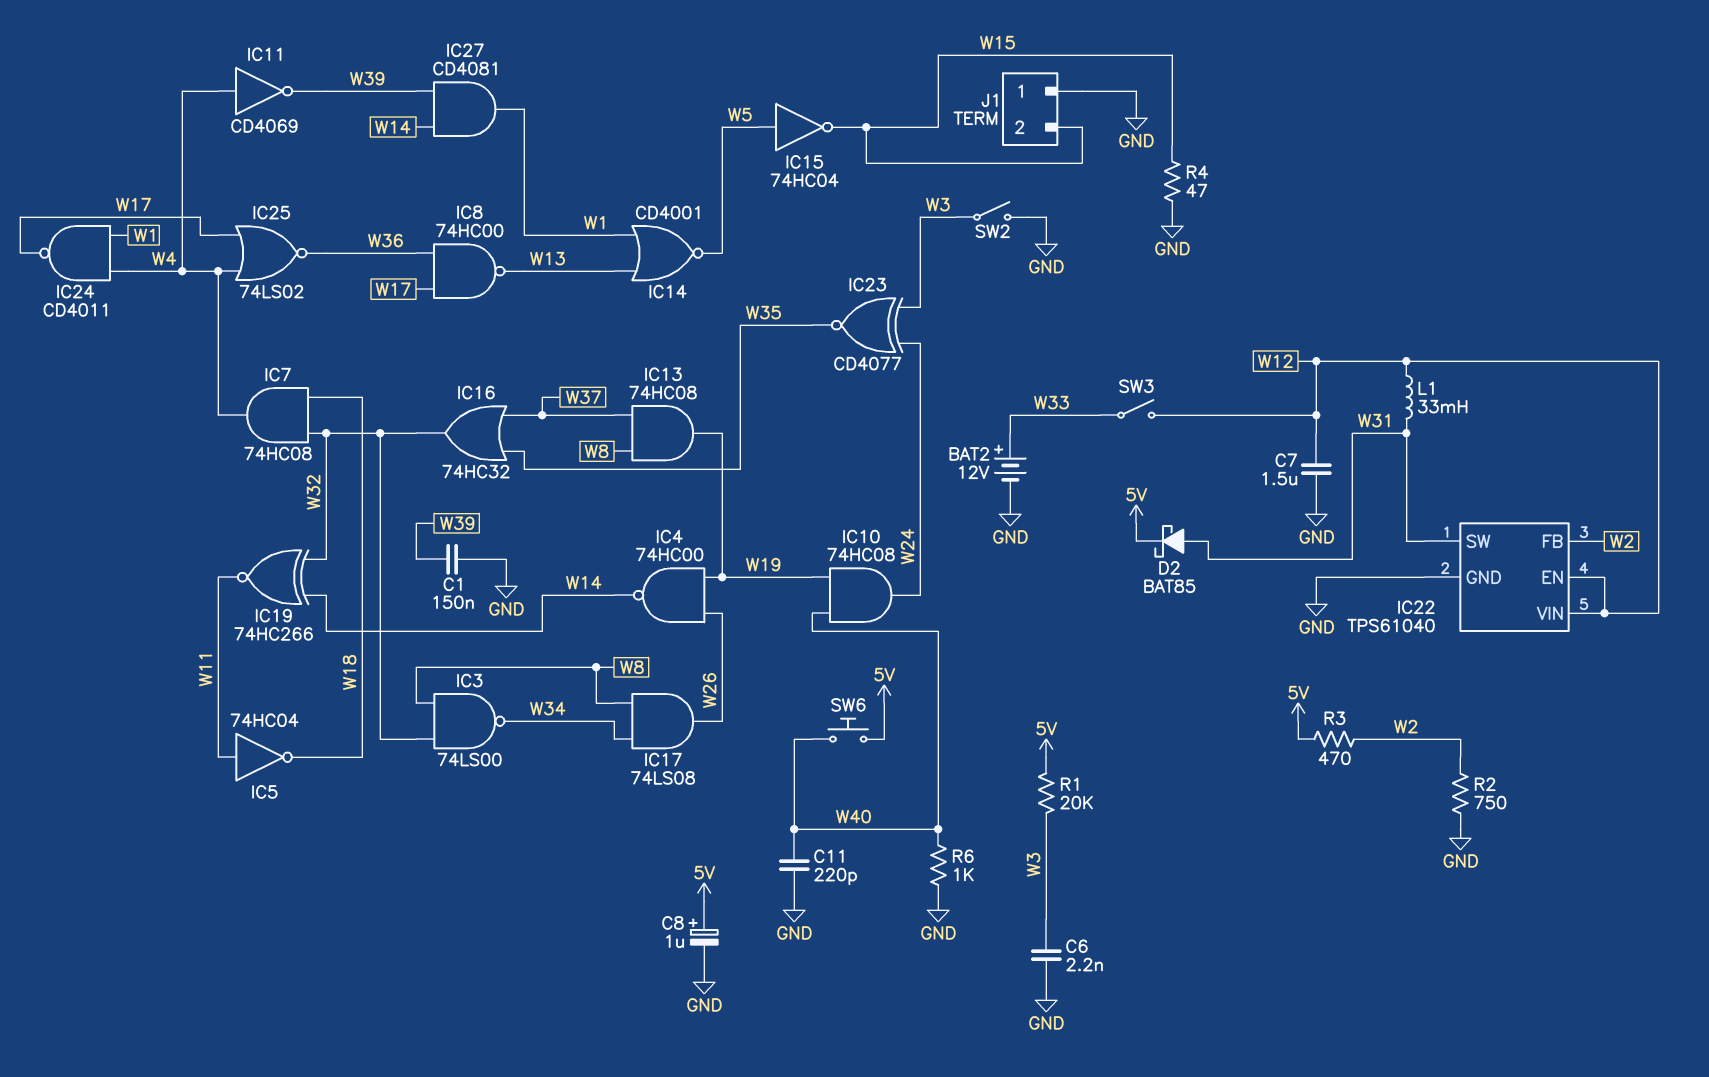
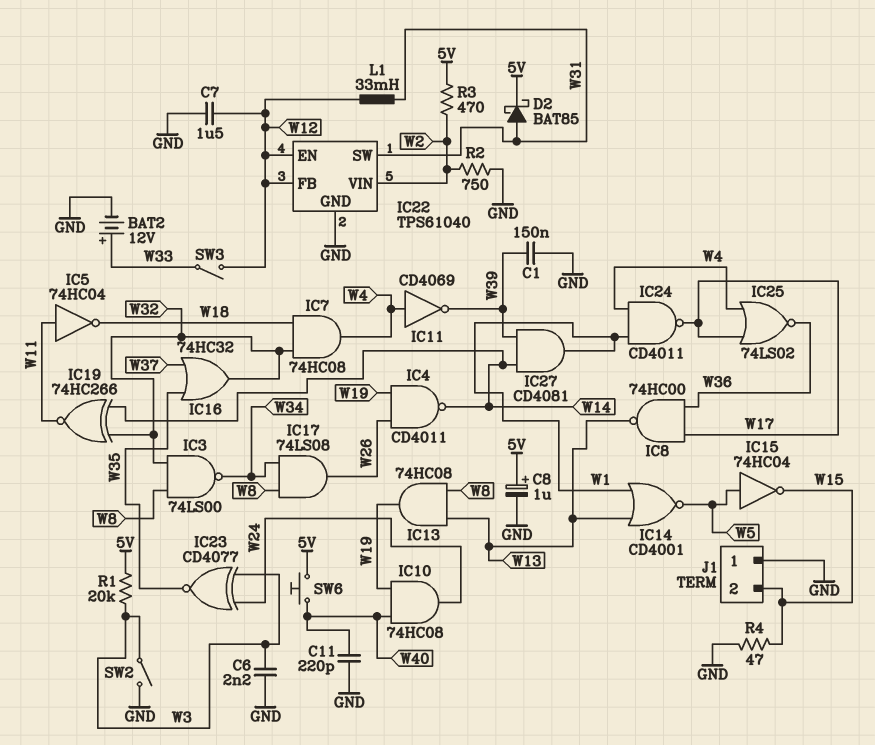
IC4: NAND 74HC00 (in W19, in W26, out W14) -> NAND CD4011 (in W19, in W26, out W14)
IC13: AND 74HC08 (in W8, in W37, out W19) -> AND 74HC08 (in W8, in W13, out W19)
IC22 pin FB: W2 -> W12
IC22 pin VIN: W12 -> W2
R6: 1k (GND, W40) -> none

